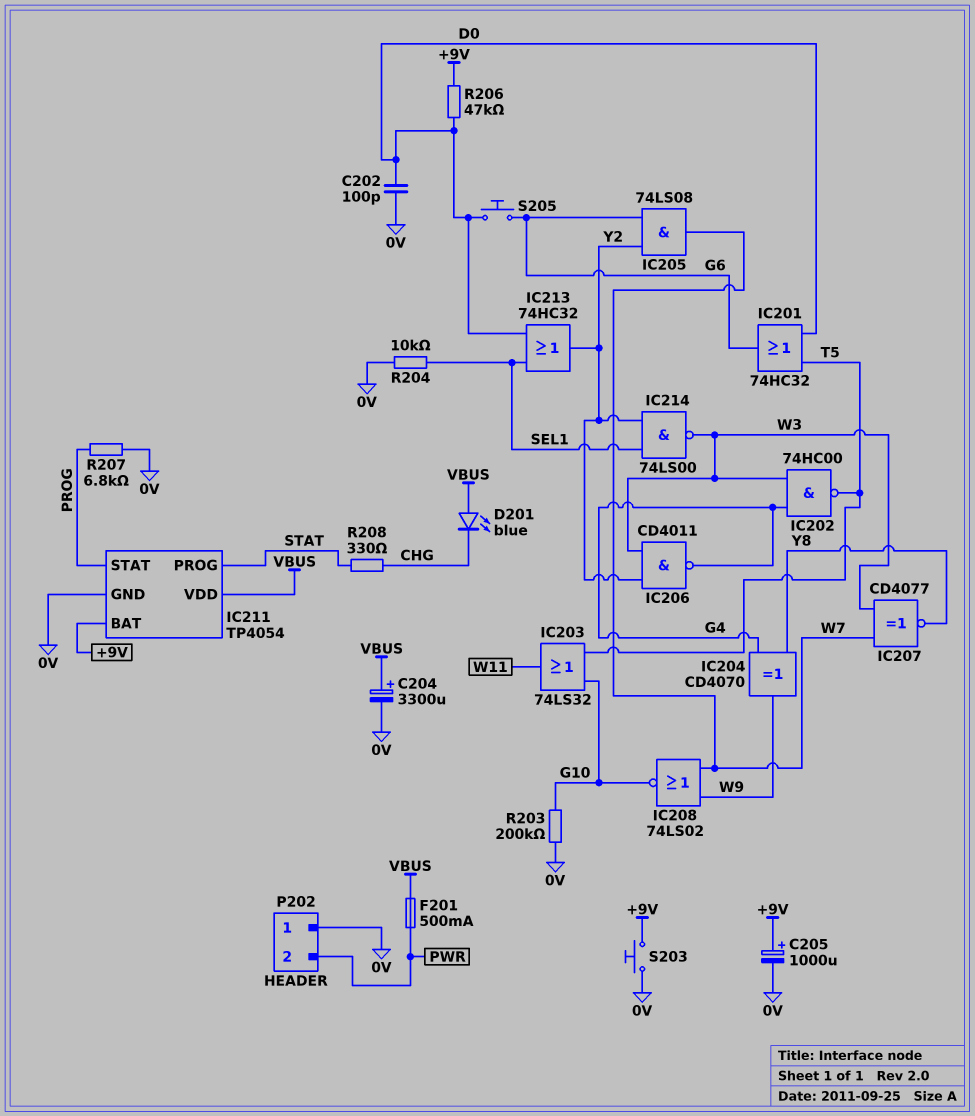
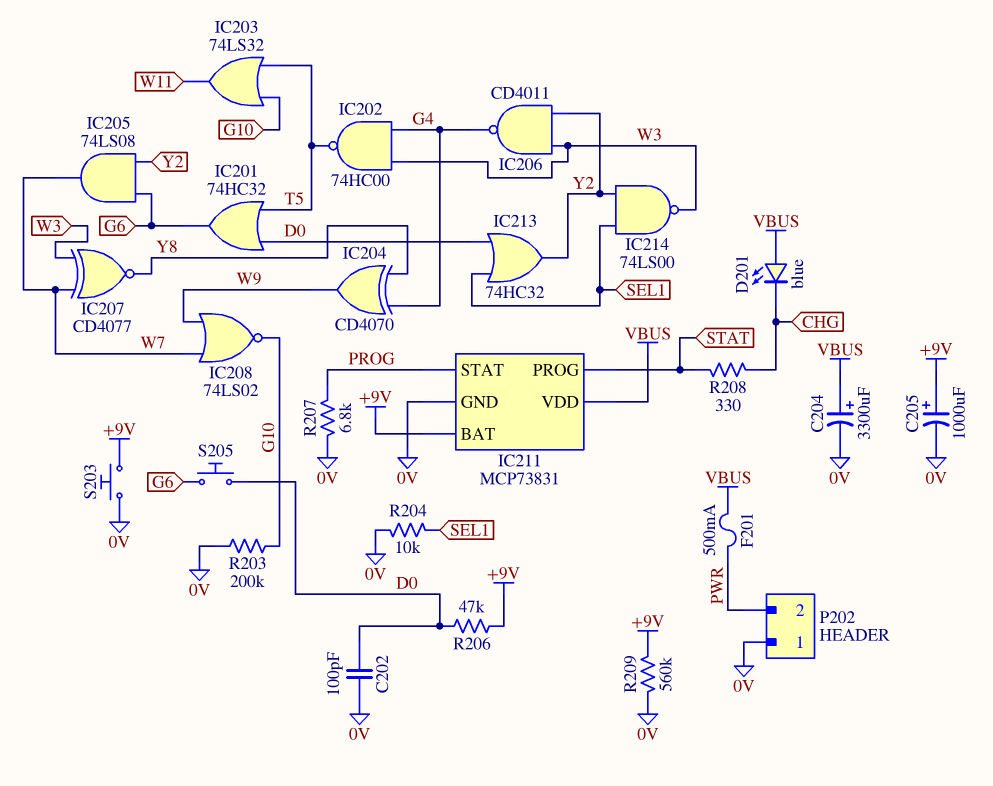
IC211: TP4054 -> MCP73831
R209: none -> 560k (+9V, 0V)

